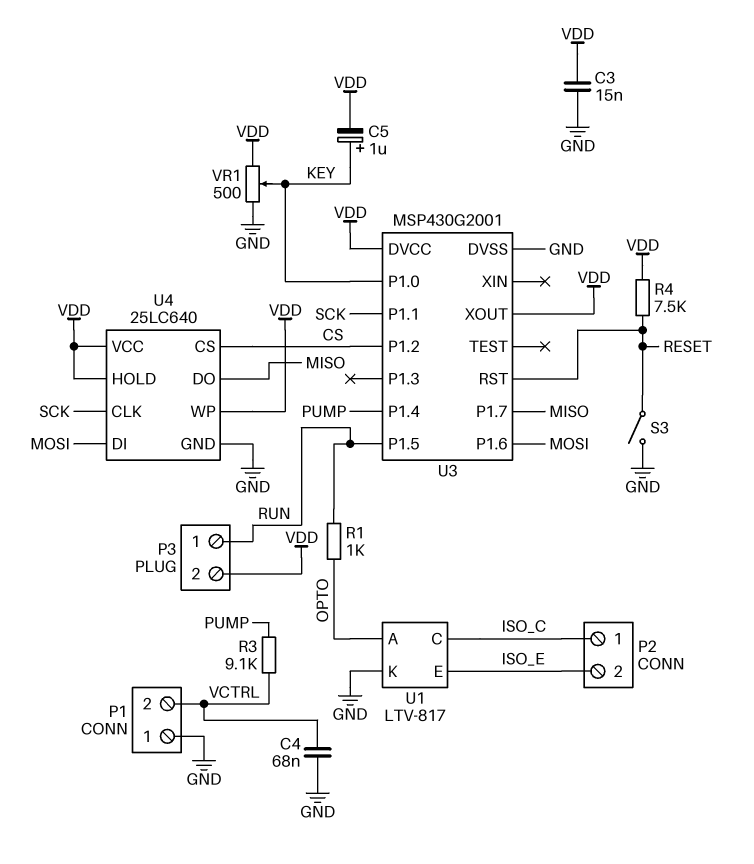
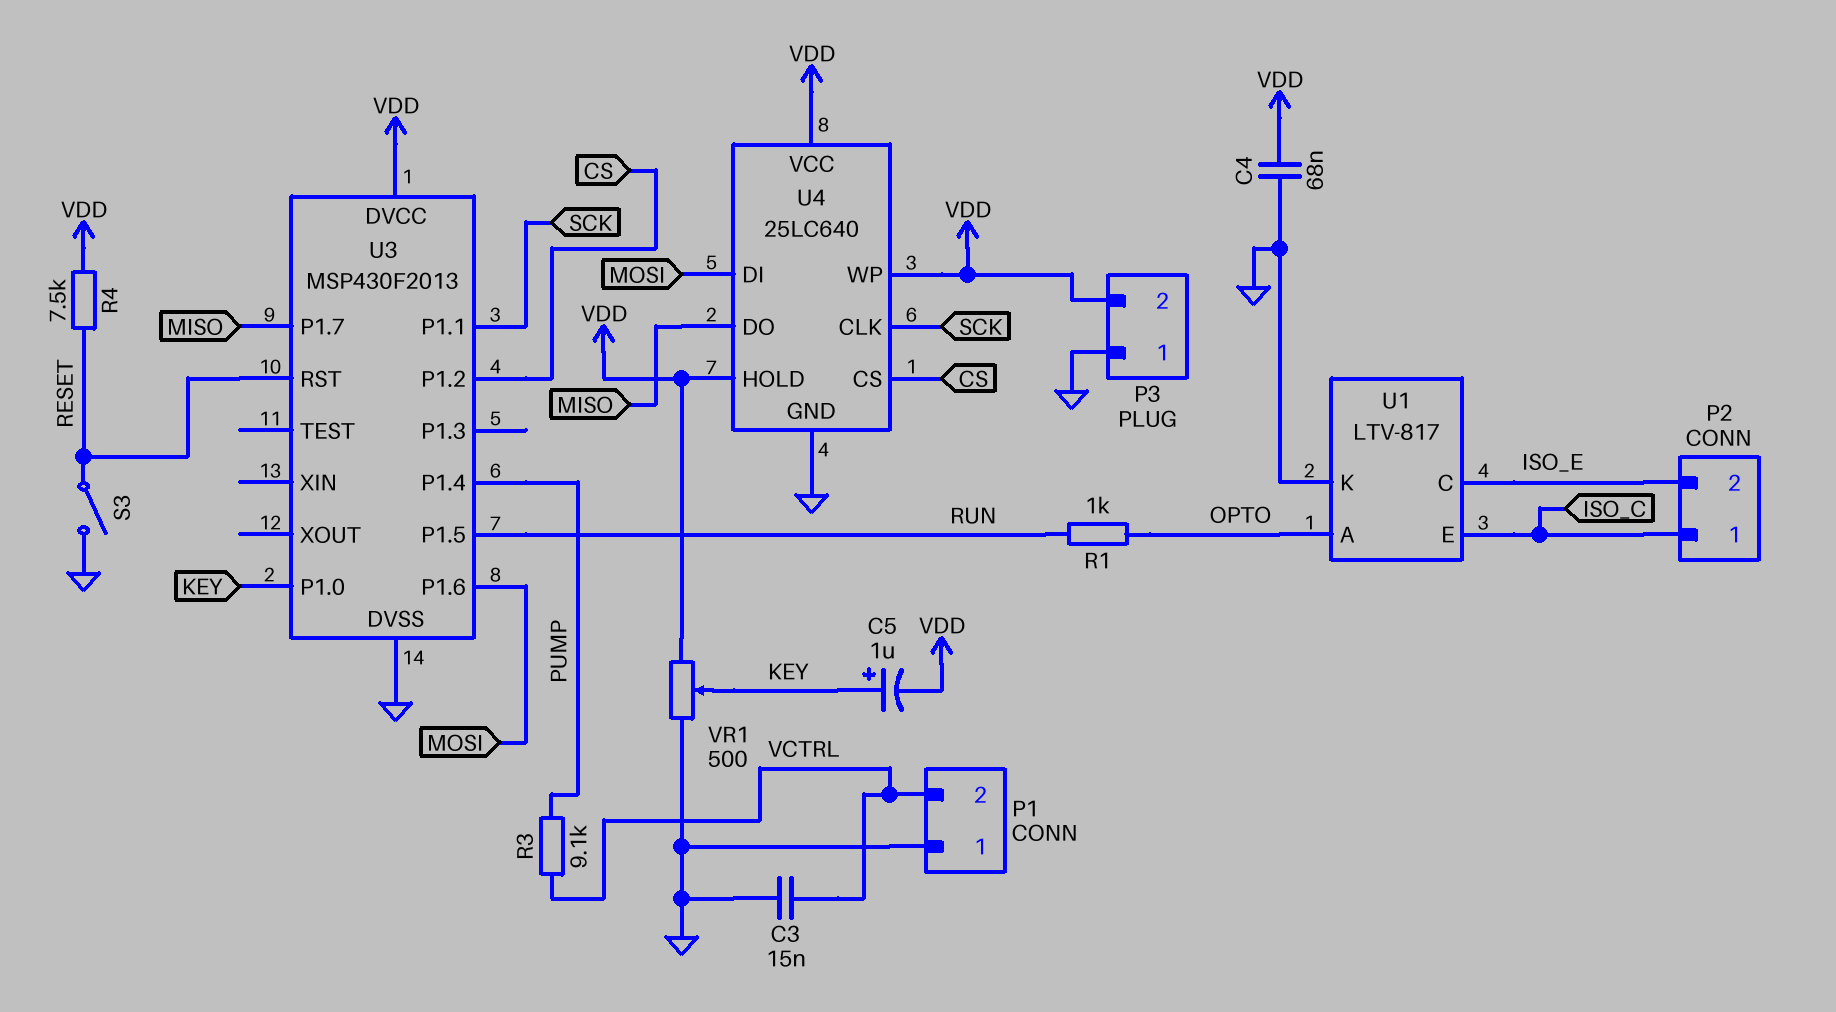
C3: 15nF (GND, VDD) -> 15nF (GND, VCTRL)
C4: 68nF (GND, VCTRL) -> 68nF (GND, VDD)
P3 pin 1: RUN -> GND
U1 pin C: ISO_C -> ISO_E
U1 pin E: ISO_E -> ISO_C
U3: MSP430G2001 -> MSP430F2013
U3 pin XOUT: VDD -> none

